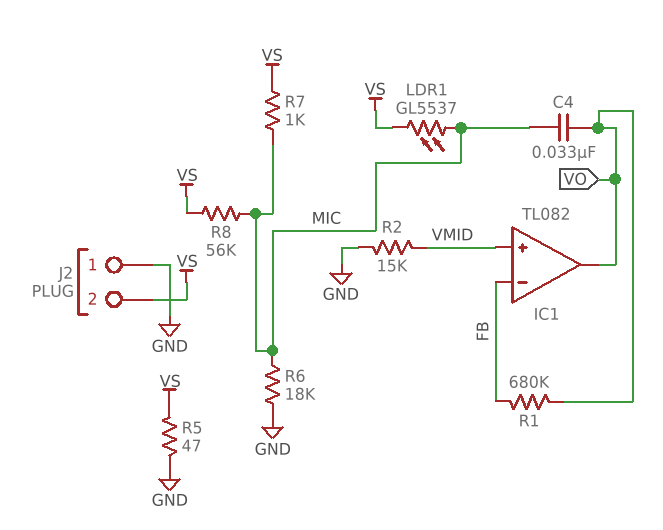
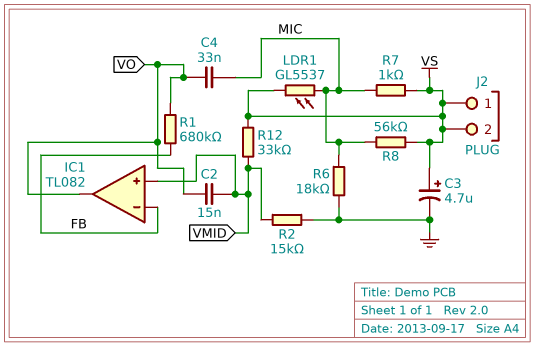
C2: none -> 15nF (VMID, VO)
C3: none -> 4.7uF (plus VS, minus GND)
J2 pin 1: GND -> VS
R5: 47 (GND, VS) -> none
R12: none -> 33k (VMID, VS)

